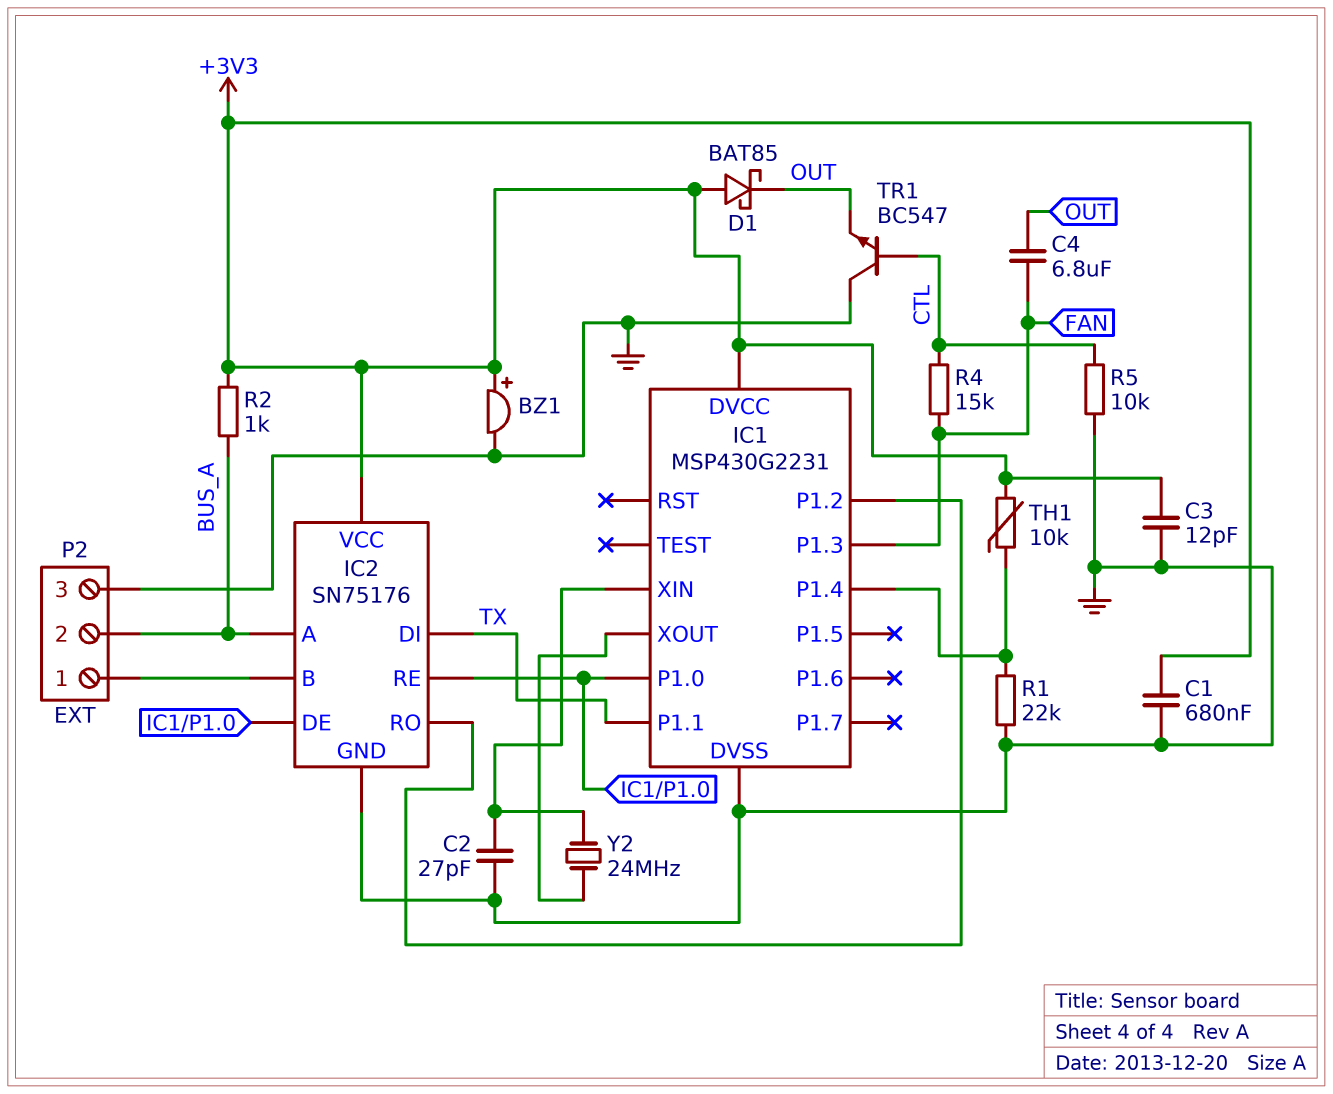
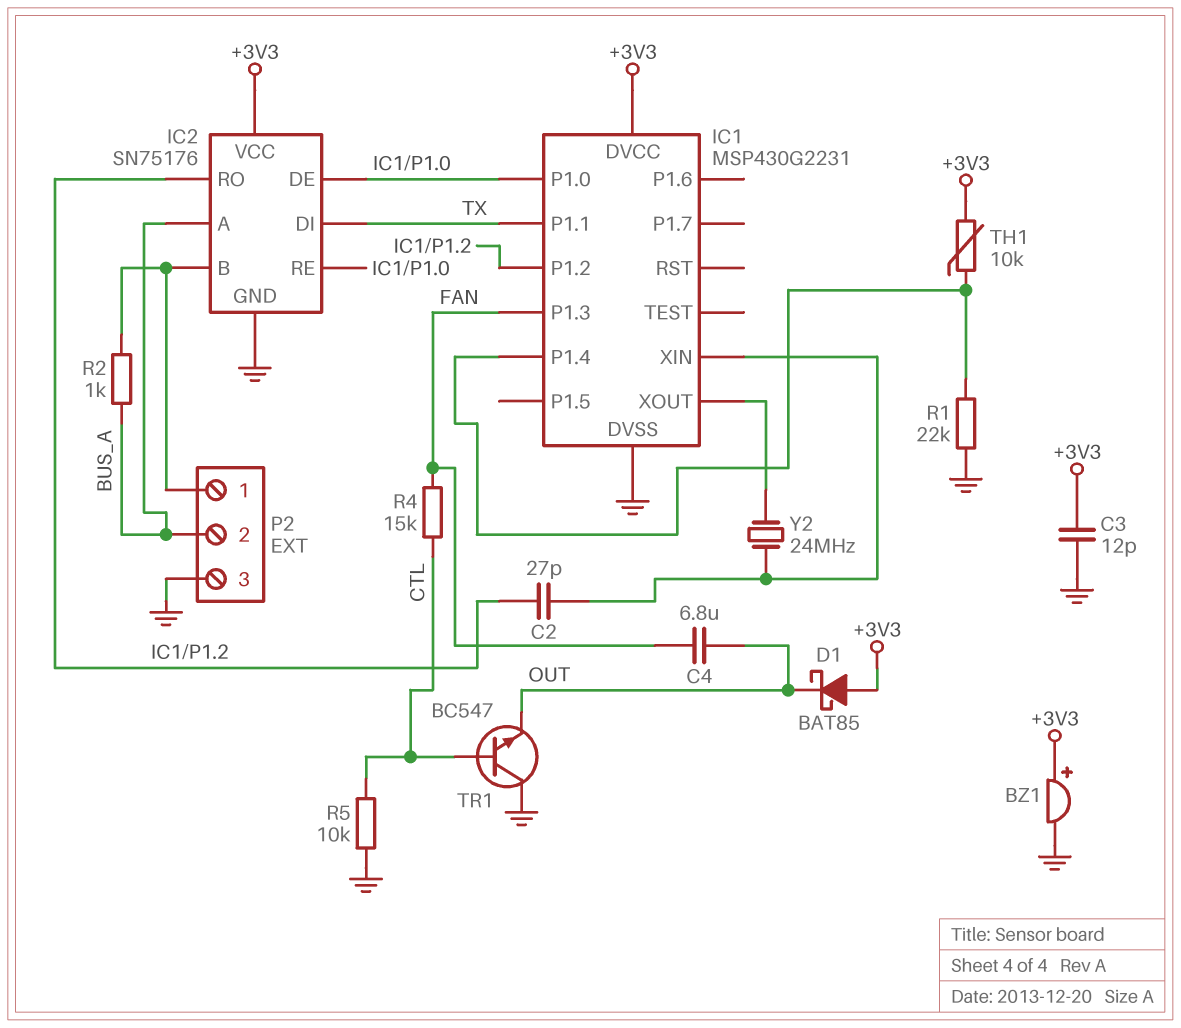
C1: 680nF (+3V3, GND) -> none
C2: 27pF (GND, IC1/XIN) -> 27pF (IC1/P1.2, IC1/XIN)
R2: 1k (+3V3, BUS_A) -> 1k (BUS_A, IC2/B)

